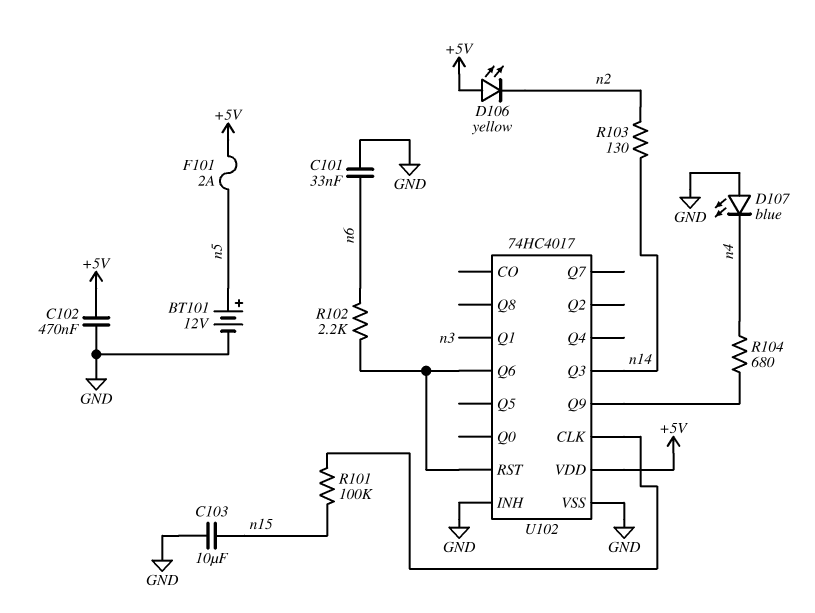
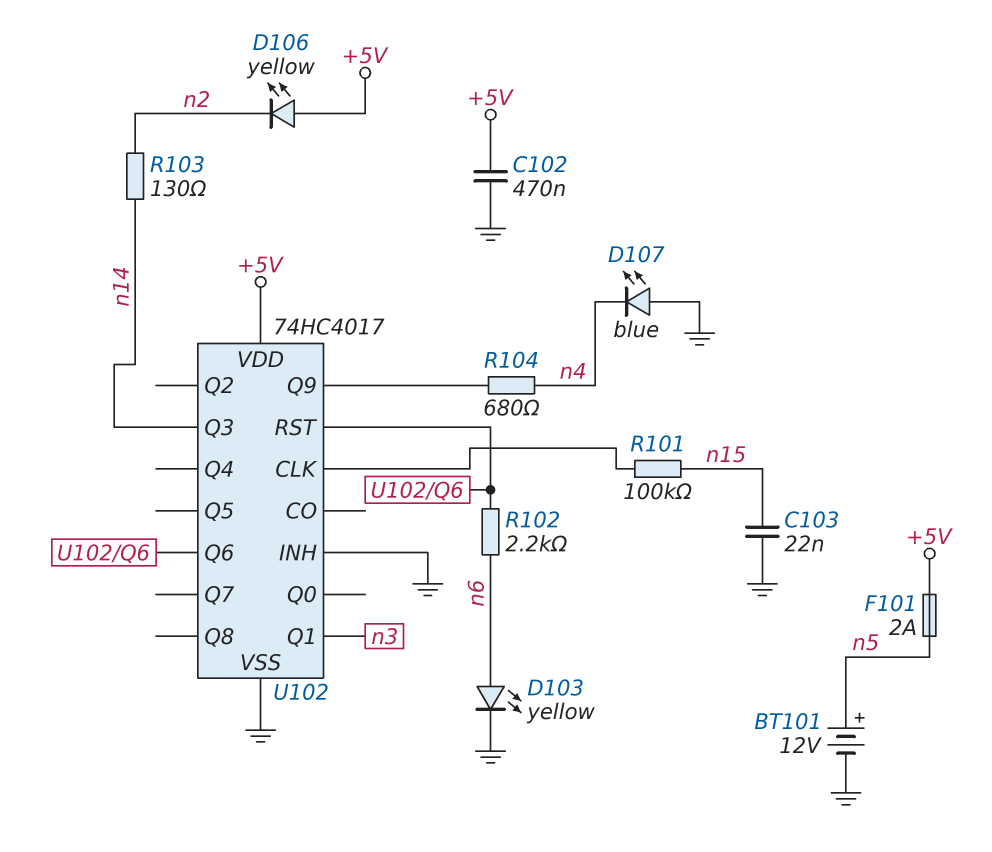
C101: 33nF (GND, n6) -> none
C103: 10uF (GND, n15) -> 22nF (GND, n15)
D103: none -> LED yellow (A n6, K GND)

